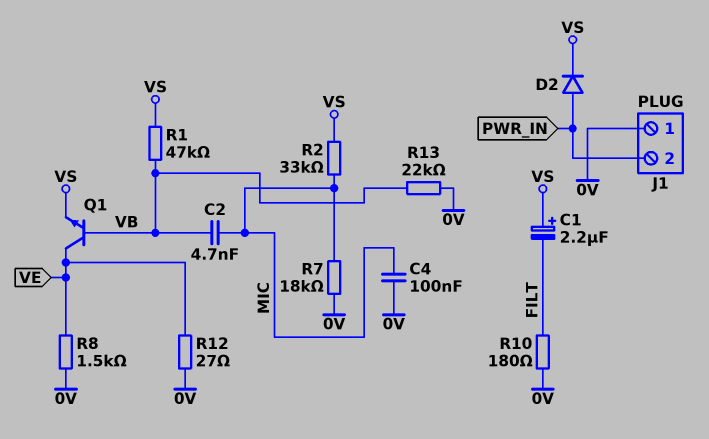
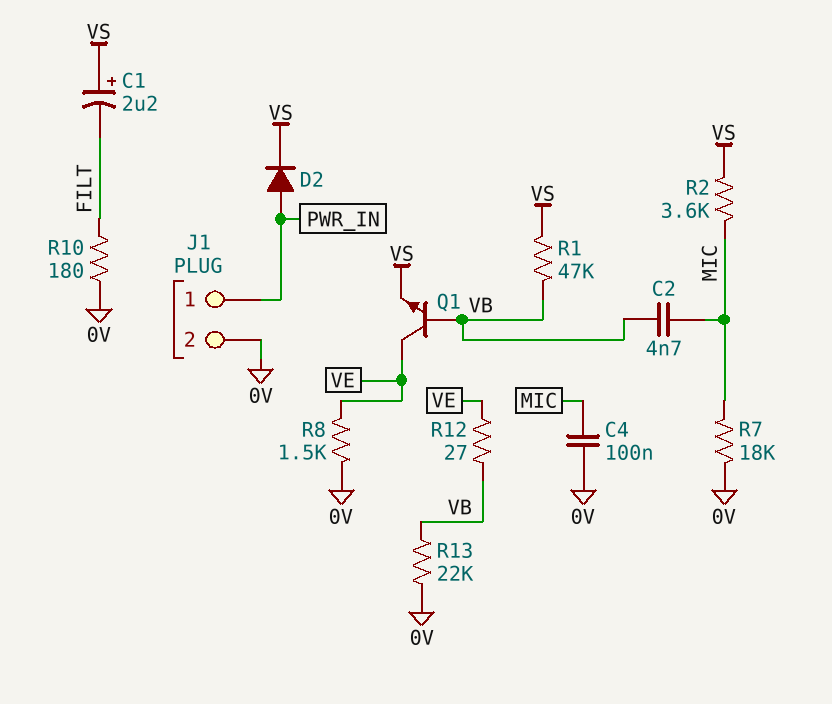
J1 pin 1: 0V -> PWR_IN
J1 pin 2: PWR_IN -> 0V
R2: 33k (MIC, VS) -> 3.6k (MIC, VS)
R12: 27 (0V, VE) -> 27 (VB, VE)

